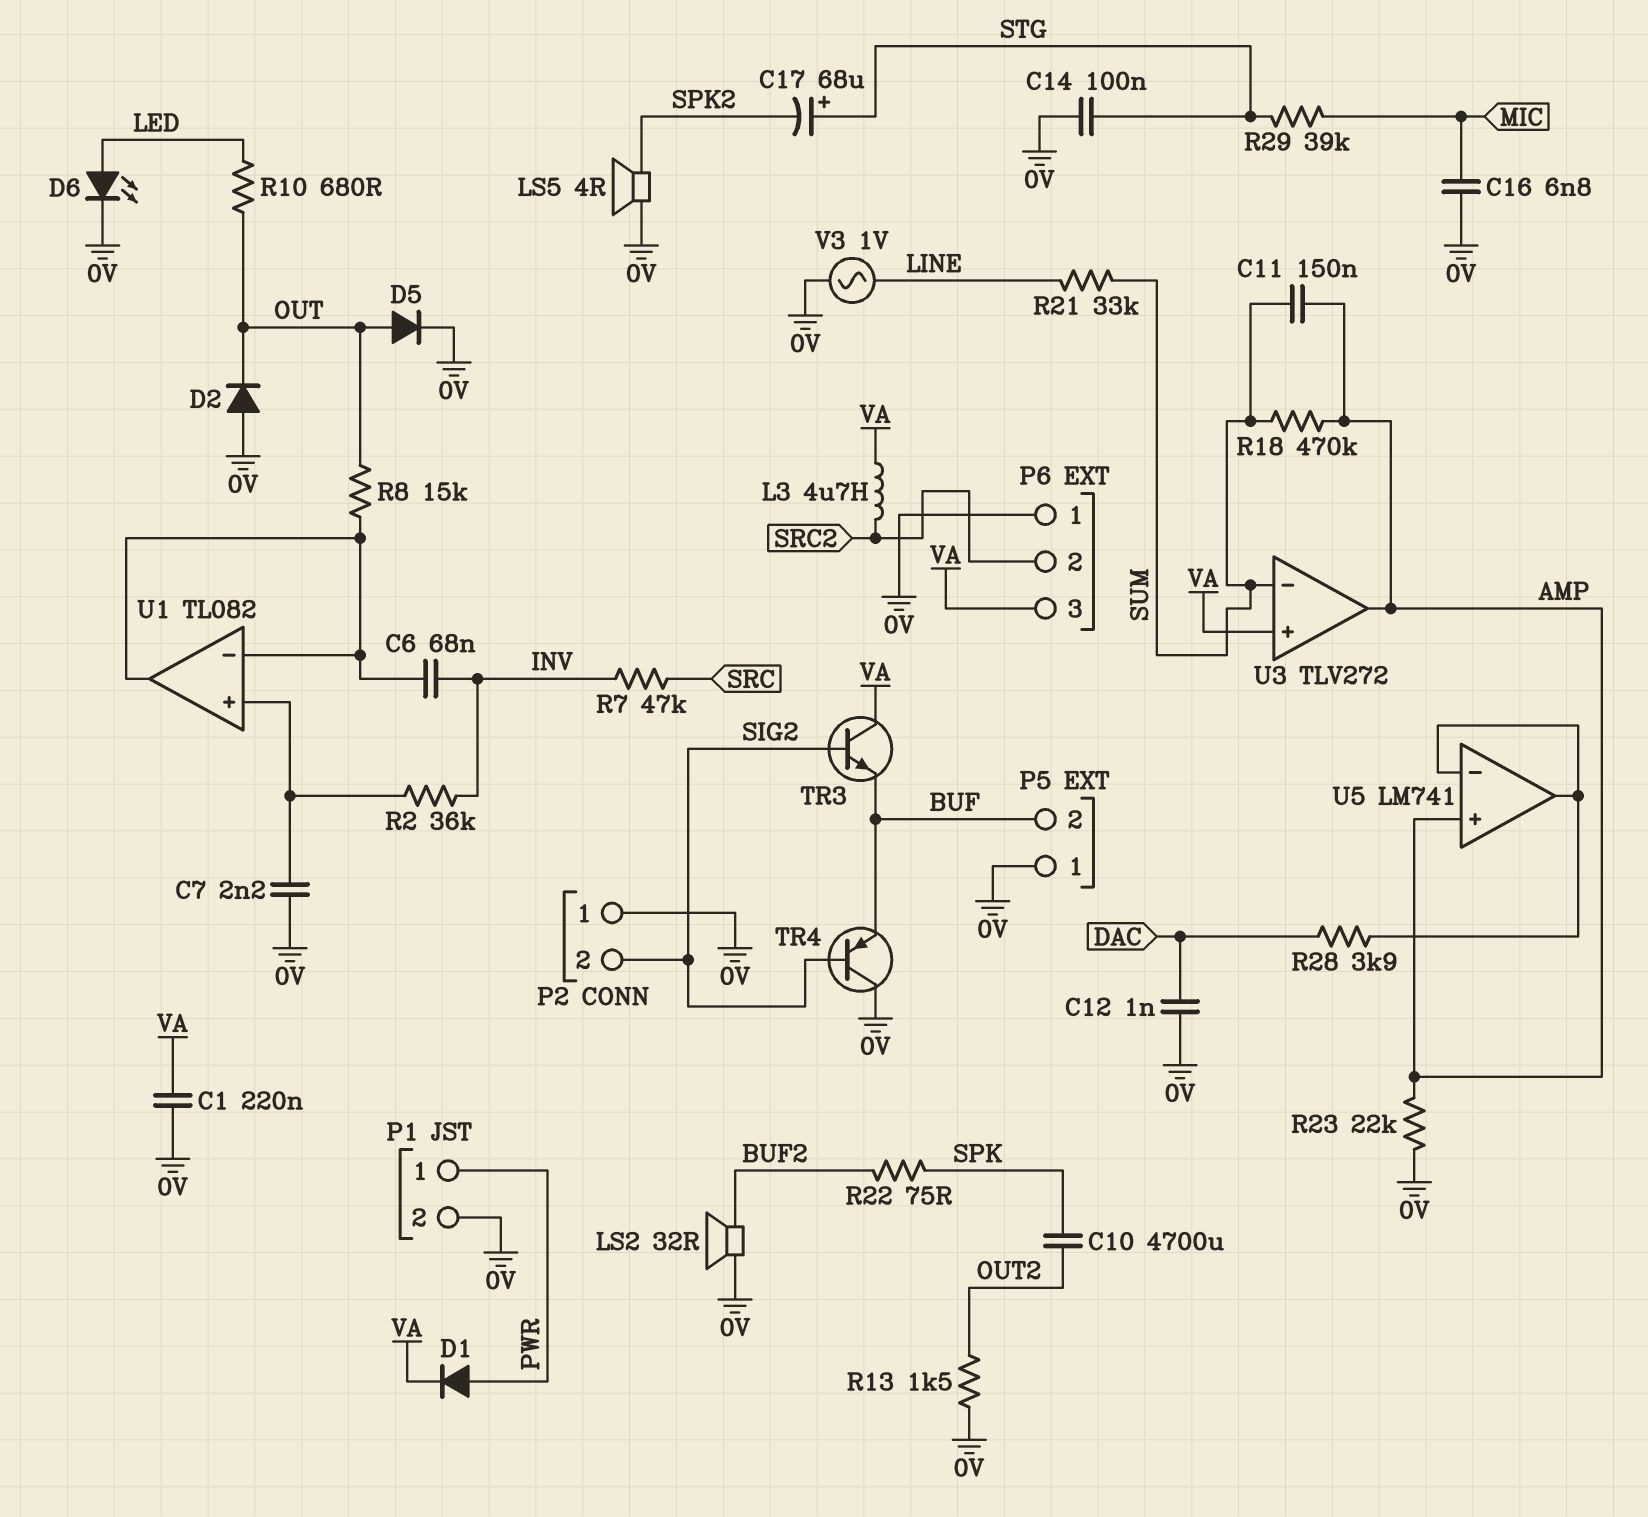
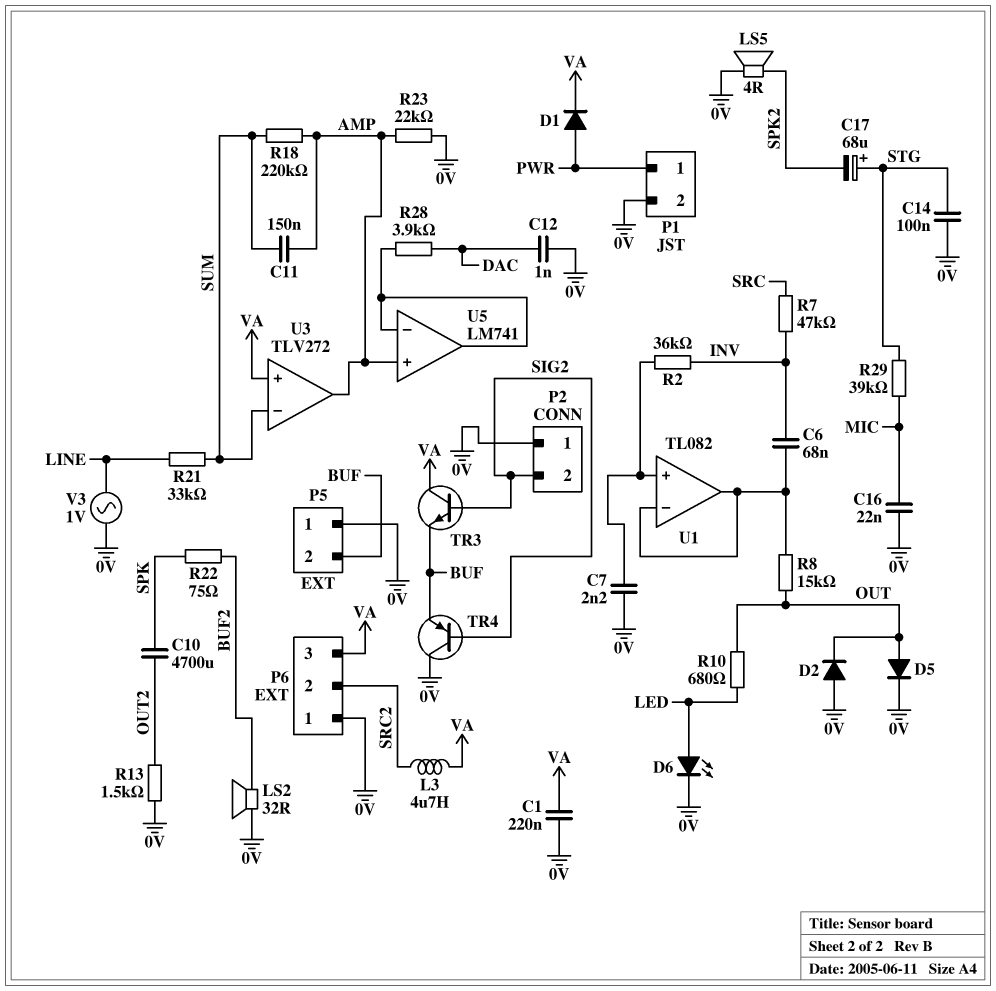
C16: 6.8nF (0V, MIC) -> 22nF (0V, MIC)
R18: 470k (AMP, SUM) -> 220k (AMP, SUM)

